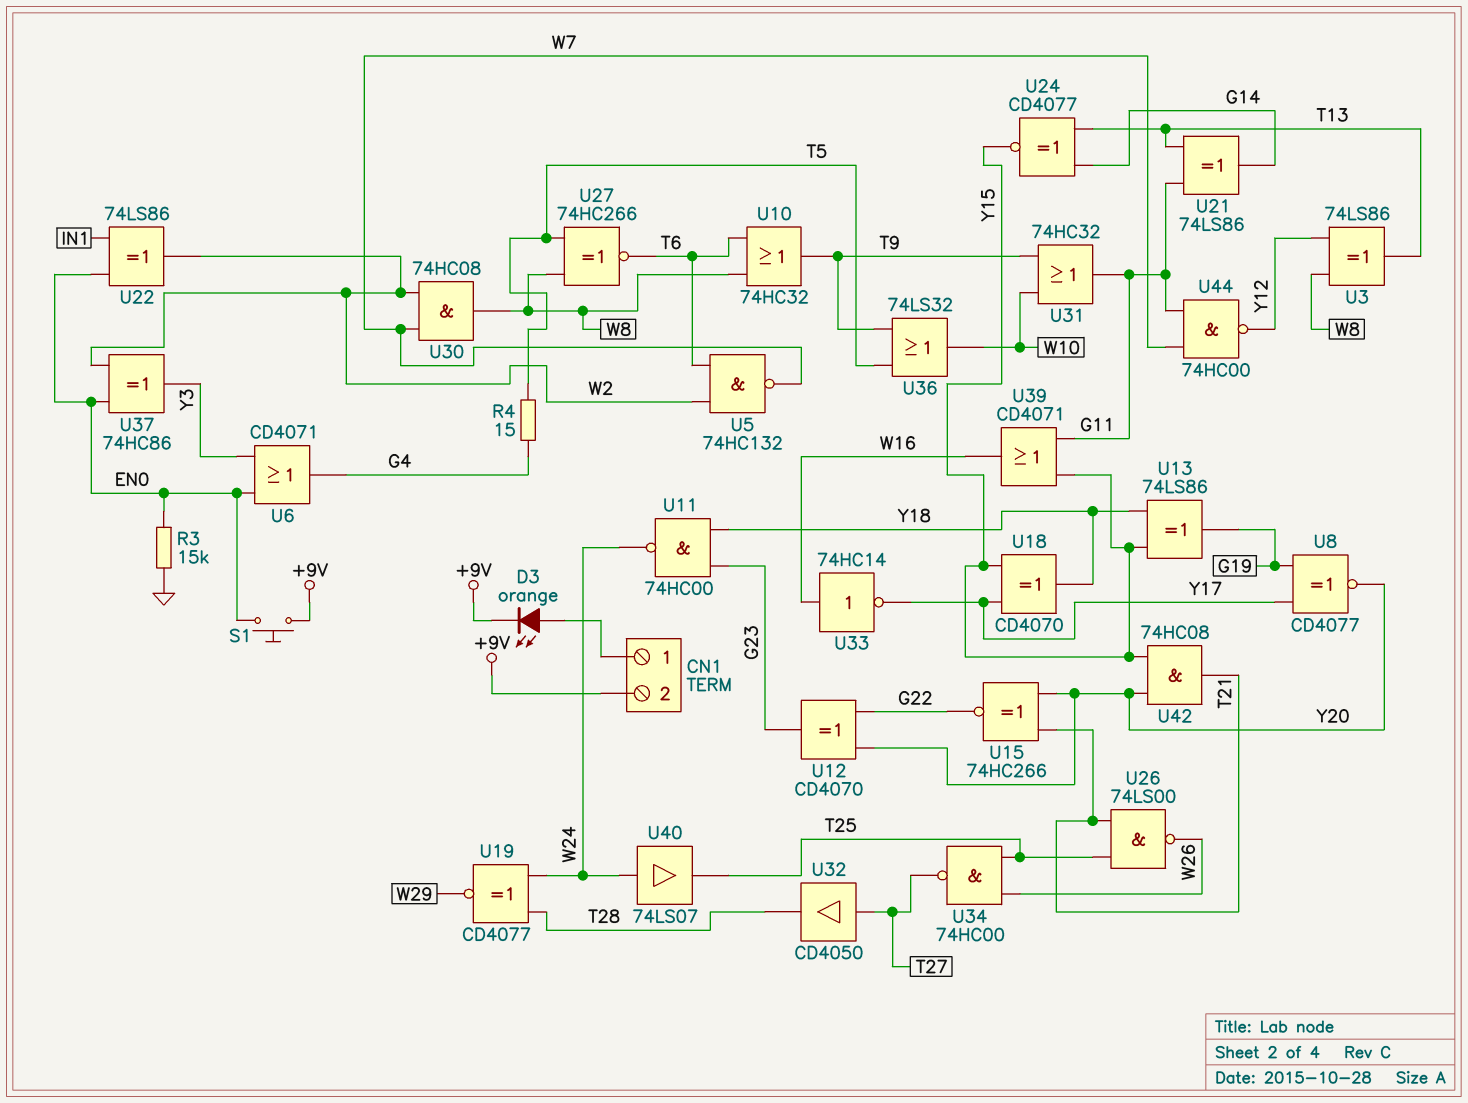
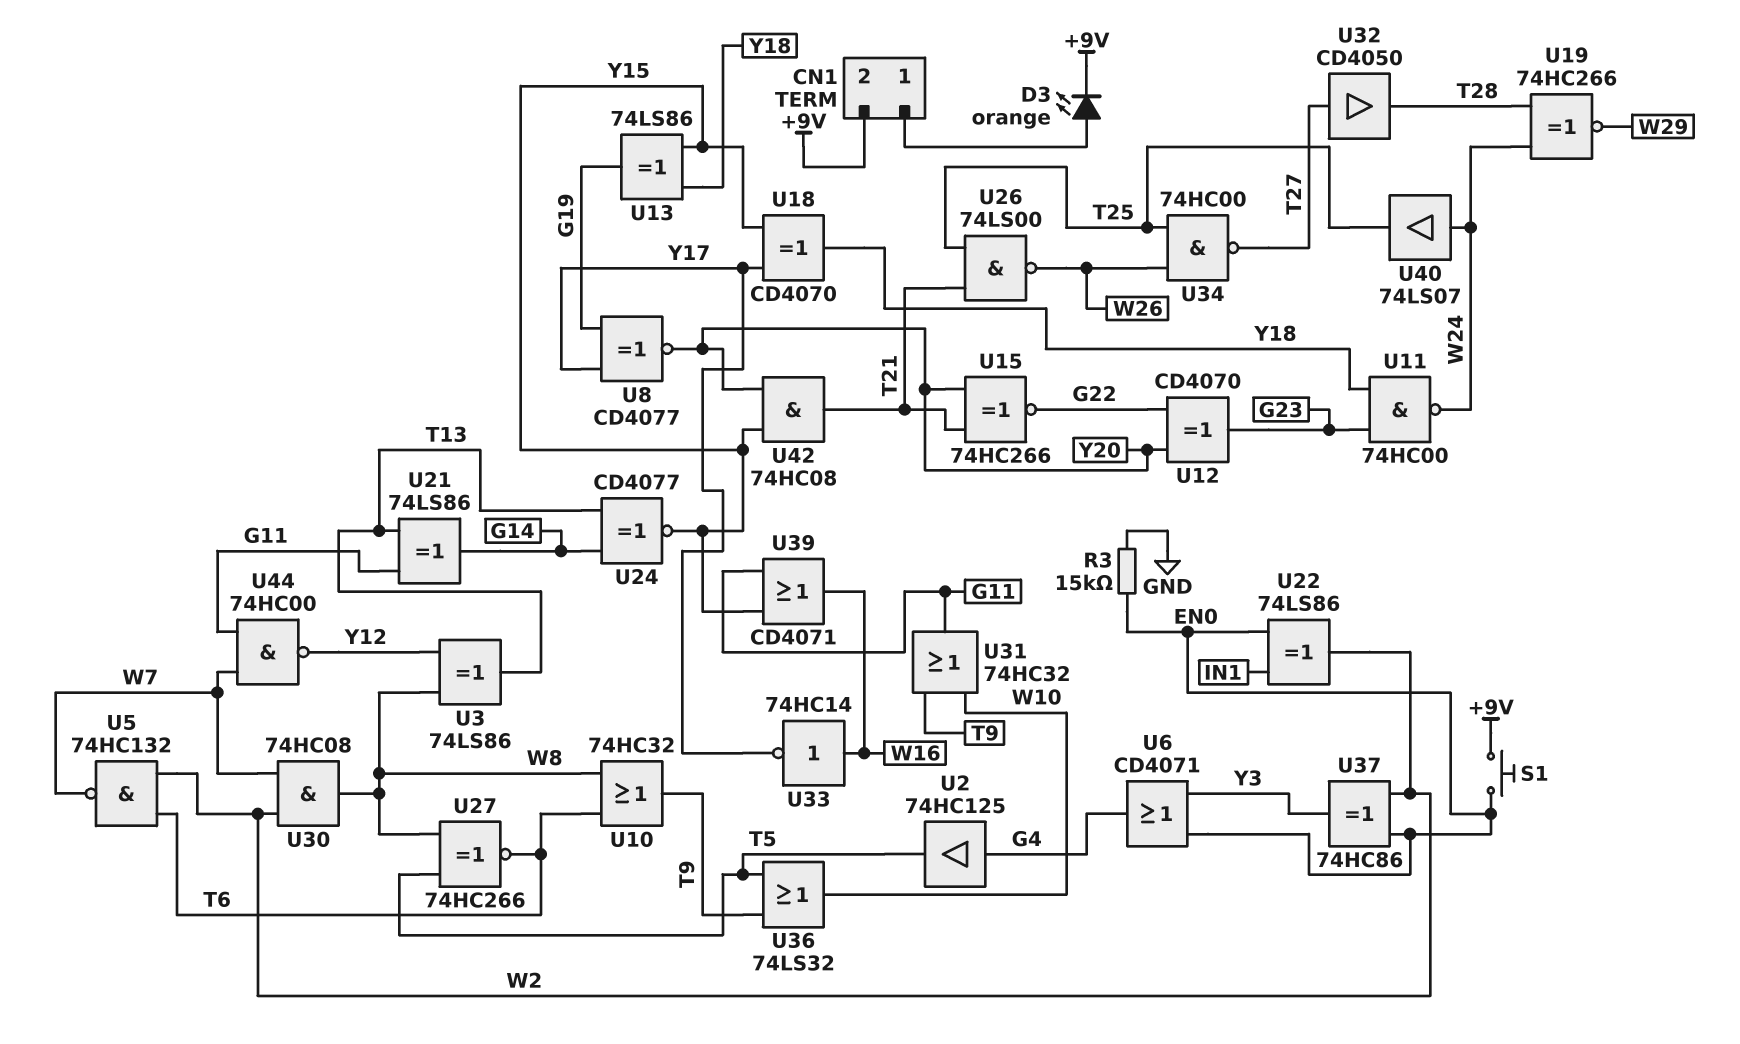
R4: 15 (G4, T5) -> none
U2: none -> buffer 74HC125 (in G4, out T5)
U19: XNOR CD4077 (in T28, in W24, out W29) -> XNOR 74HC266 (in T28, in W24, out W29)

